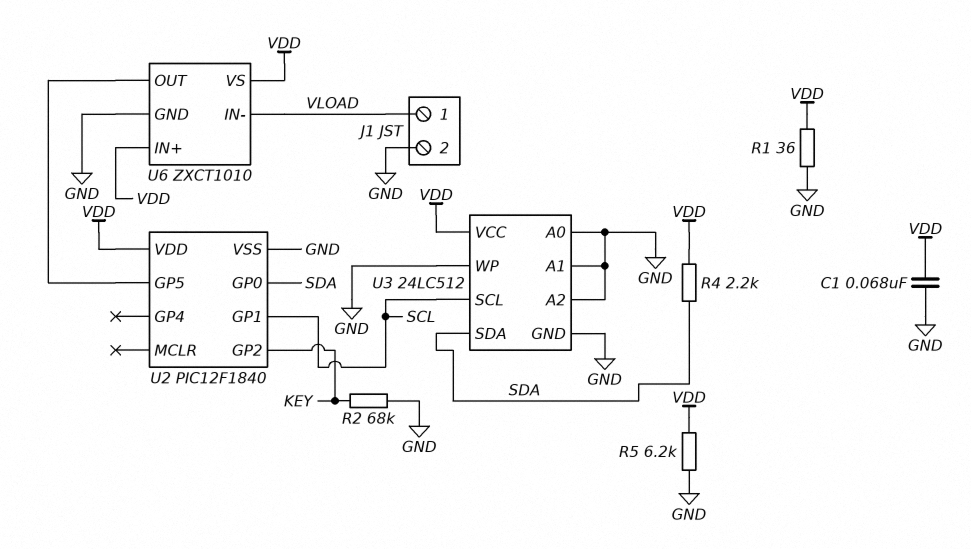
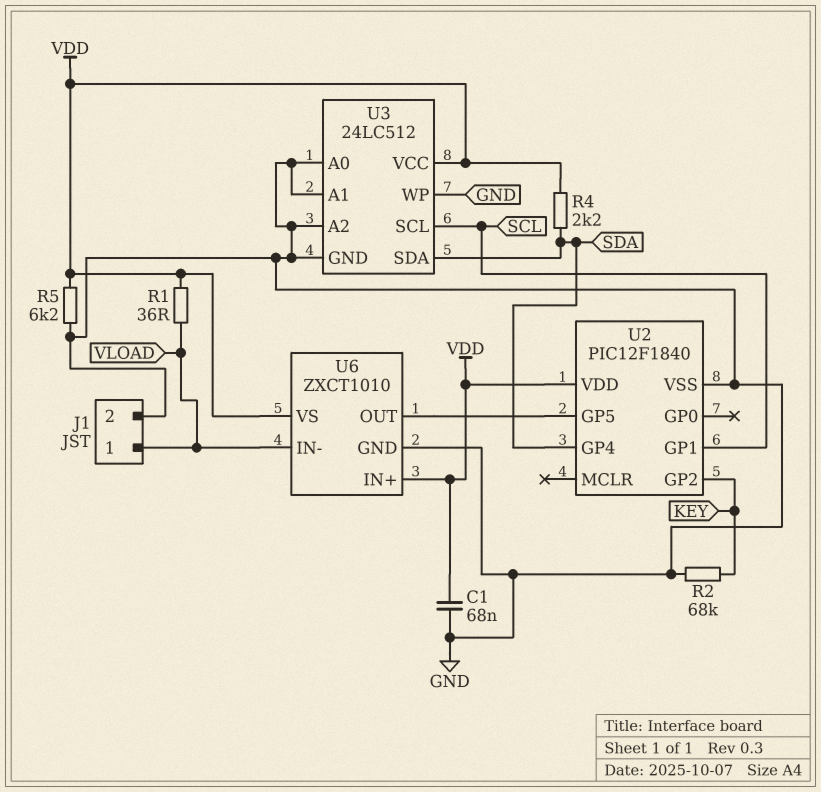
R1: 36 (GND, VDD) -> 36 (VDD, VLOAD)
U2 pin GP0: SDA -> none
U2 pin GP4: none -> SDA

